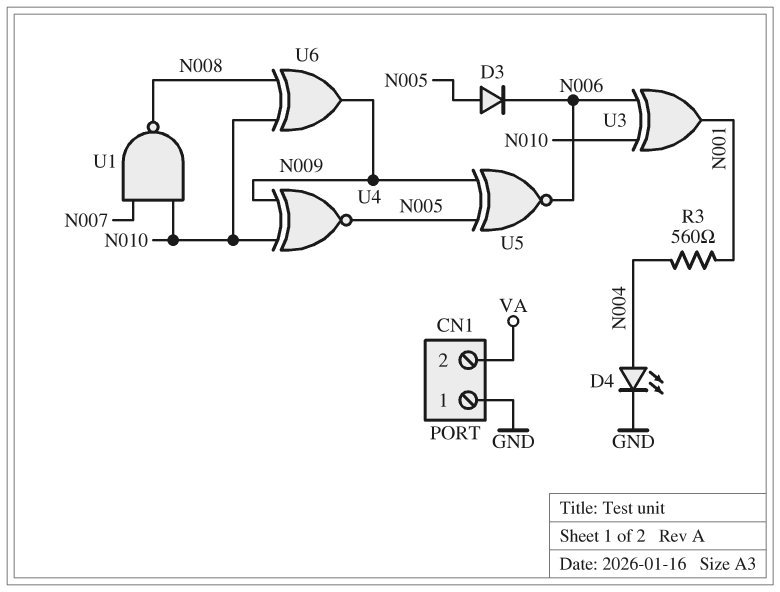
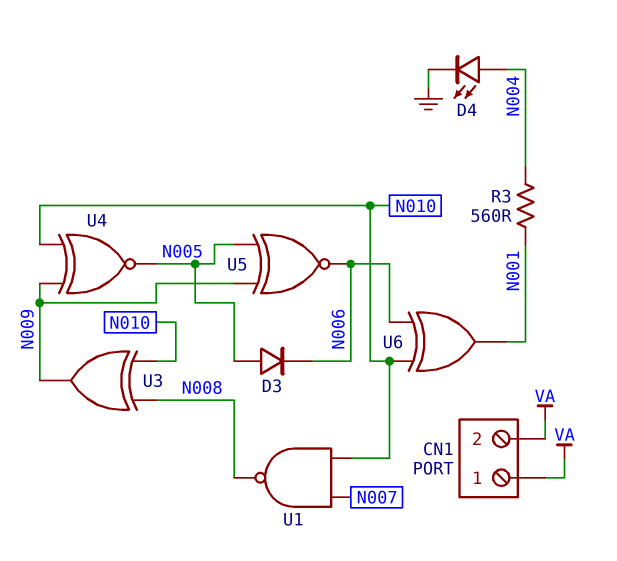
CN1 pin 1: GND -> VA
U3: XOR (in N006, in N010, out N001) -> XOR (in N008, in N010, out N009)
U6: XOR (in N008, in N010, out N009) -> XOR (in N006, in N010, out N001)

